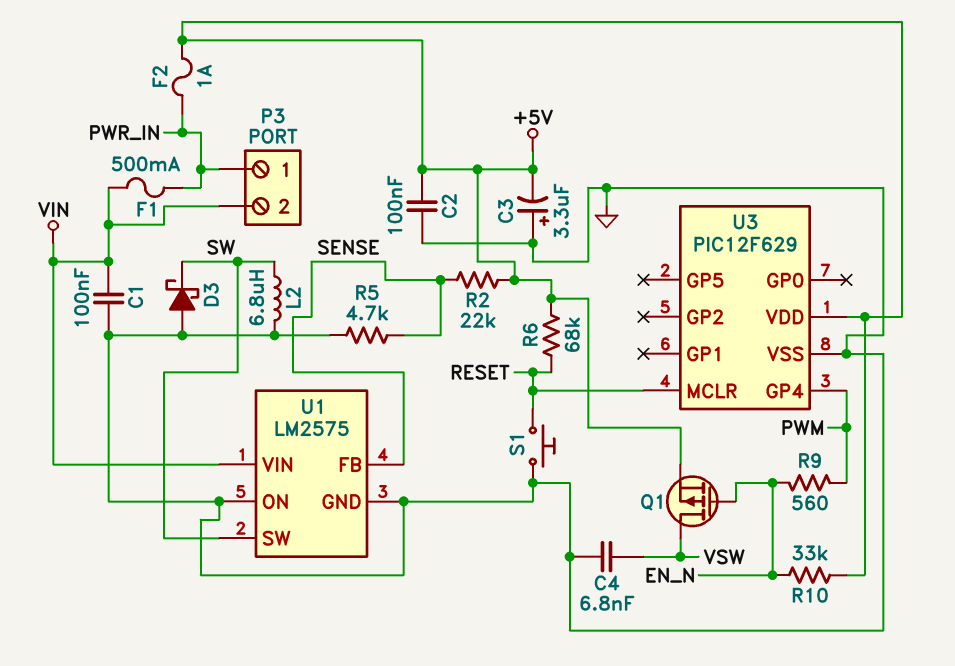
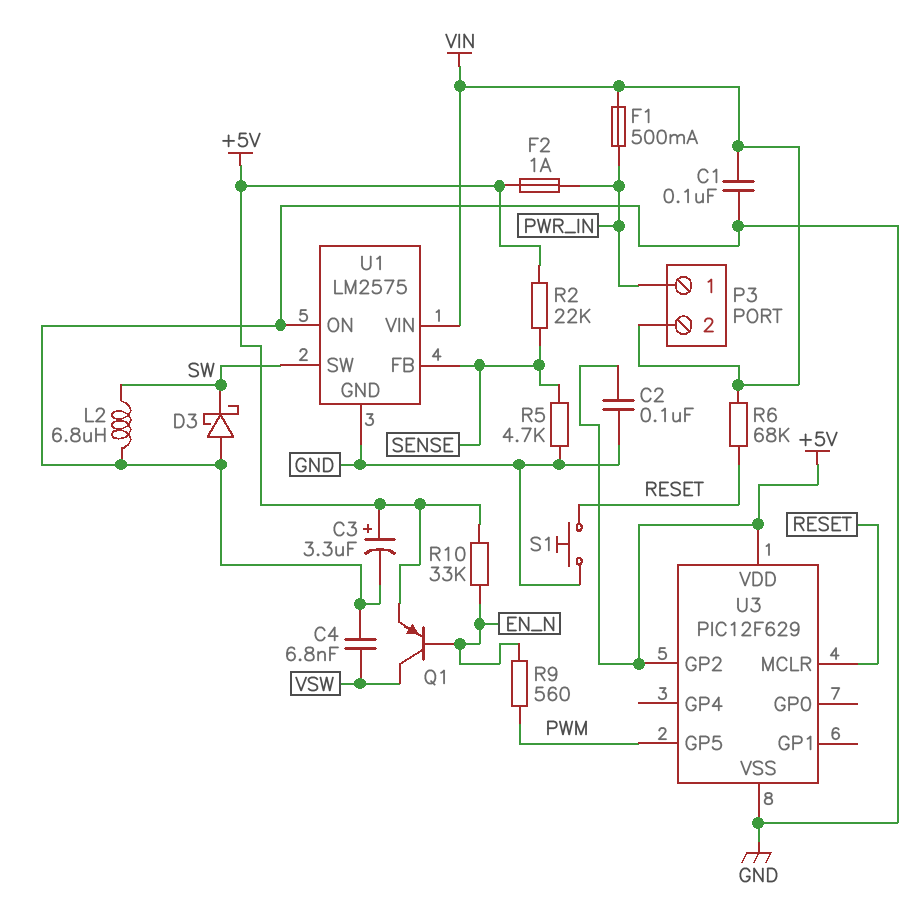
C3: 3.3uF (plus GND, minus +5V) -> 3.3uF (plus +5V, minus GND)
Q1: PMOS (G EN_N, D VSW, S +5V) -> PNP (B EN_N, C VSW, E +5V)
R6: 68k (+5V, RESET) -> 68k (RESET, VIN)
U3 pin GP2: none -> +5V
U3 pin GP4: PWM -> none
U3 pin GP5: none -> PWM

